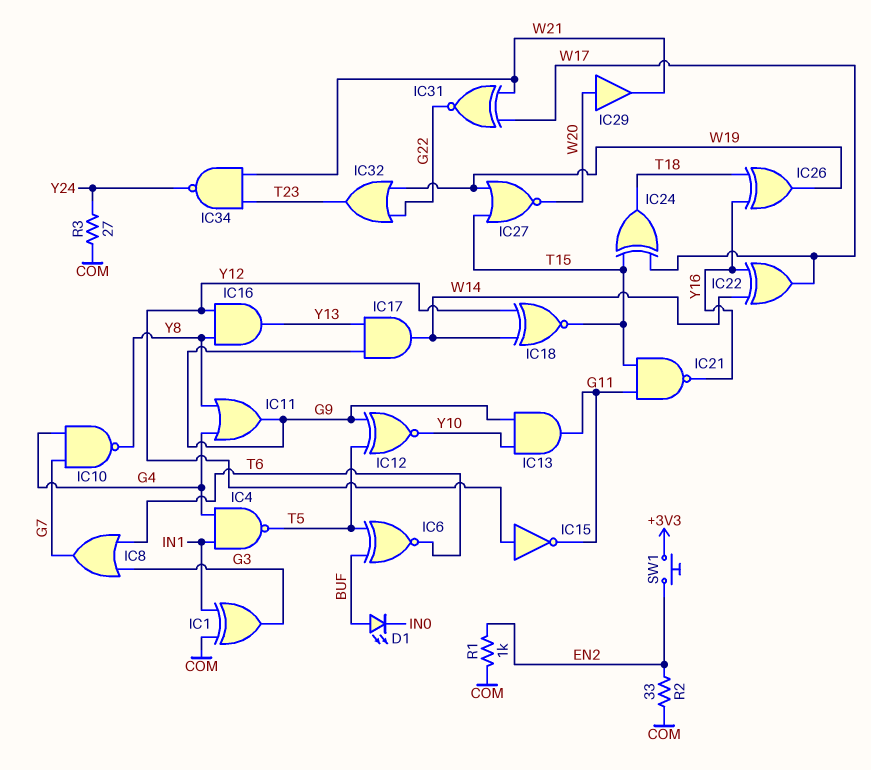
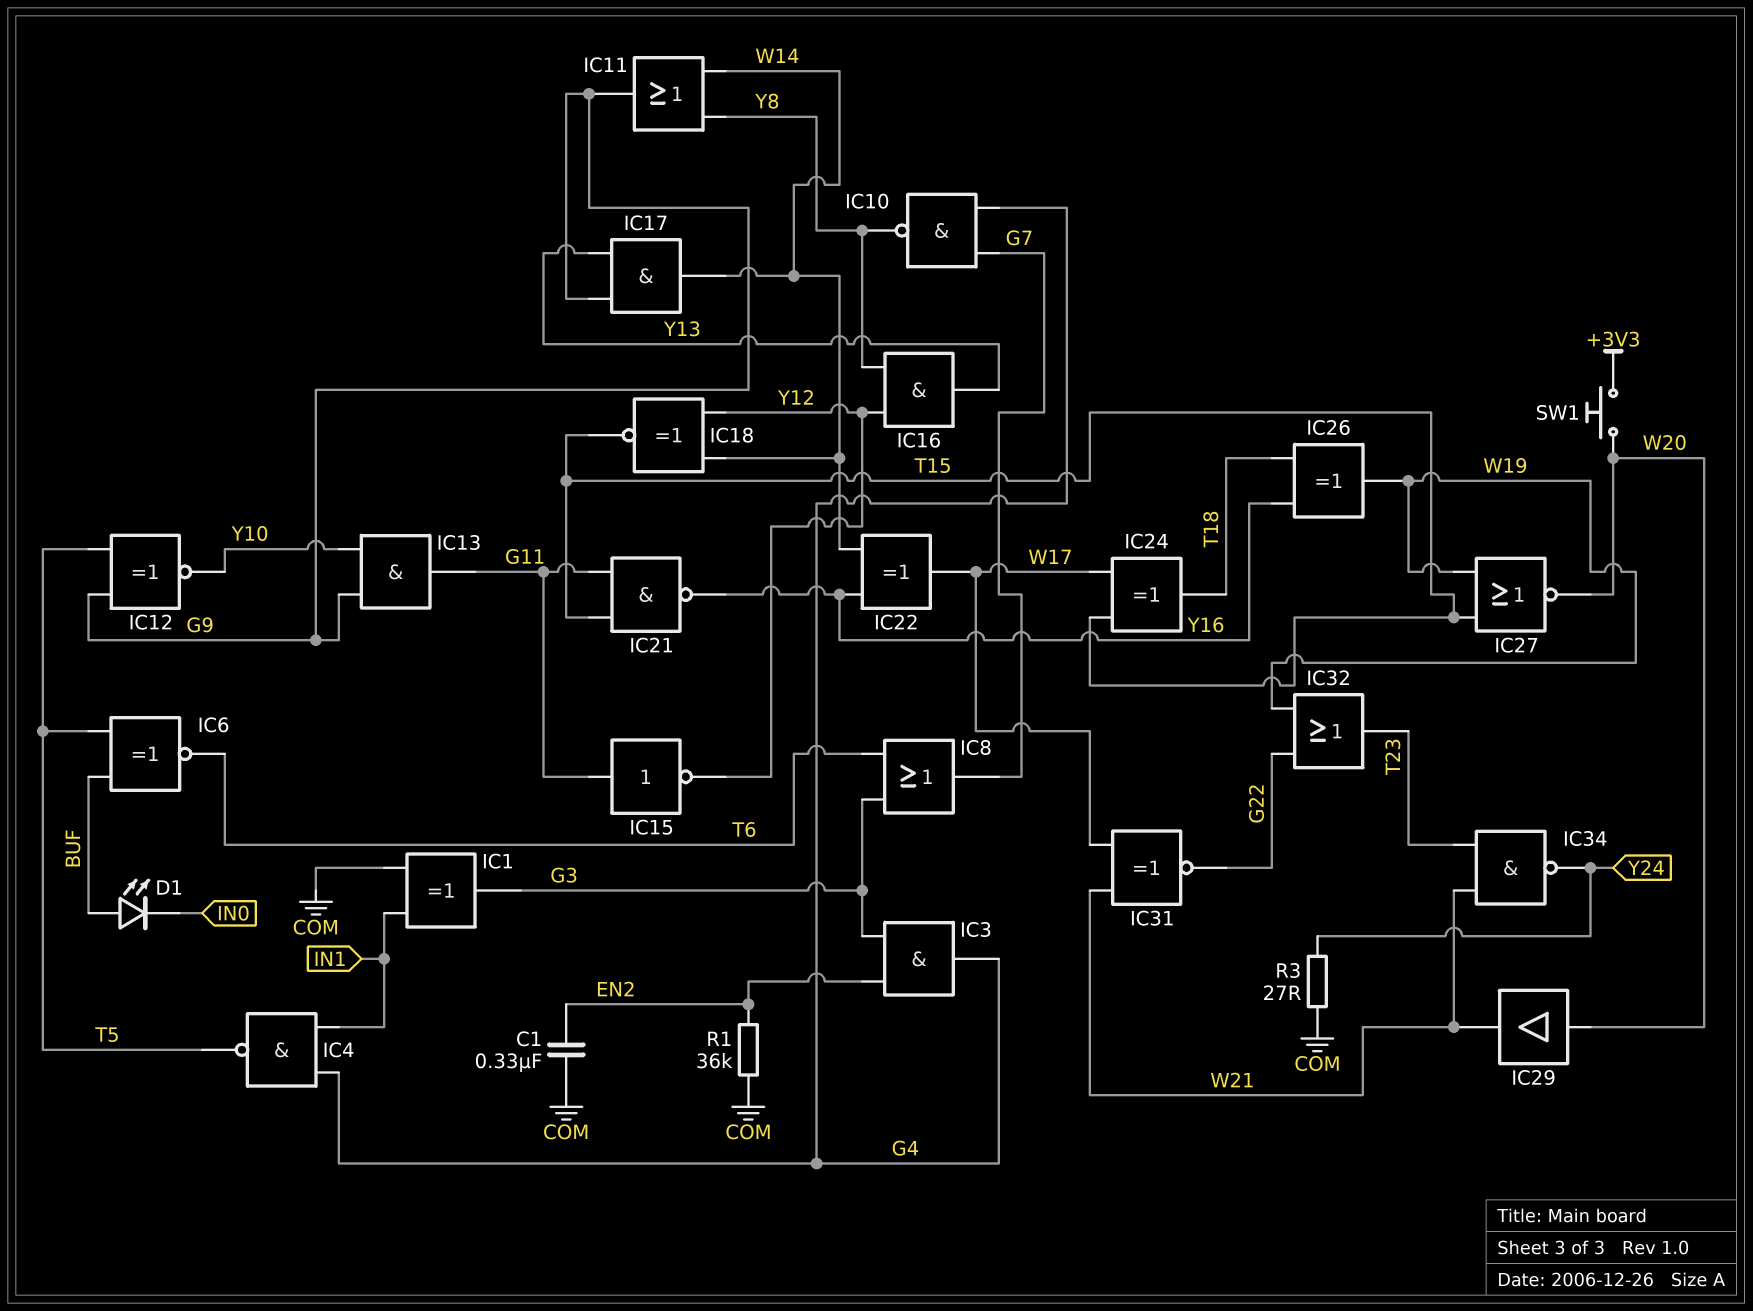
C1: none -> 330nF (COM, EN2)
IC3: none -> AND (in EN2, in G3, out G4)
IC11: OR (in G4, in Y8, out G9) -> OR (in W14, in Y8, out G9)
IC15: NOT (in Y12, out G11) -> NOT (in G11, out Y12)
R1: 1k (COM, EN2) -> 36k (COM, EN2)
R2: 33 (COM, EN2) -> none
SW1: button (+3V3, EN2) -> button (+3V3, W20)

